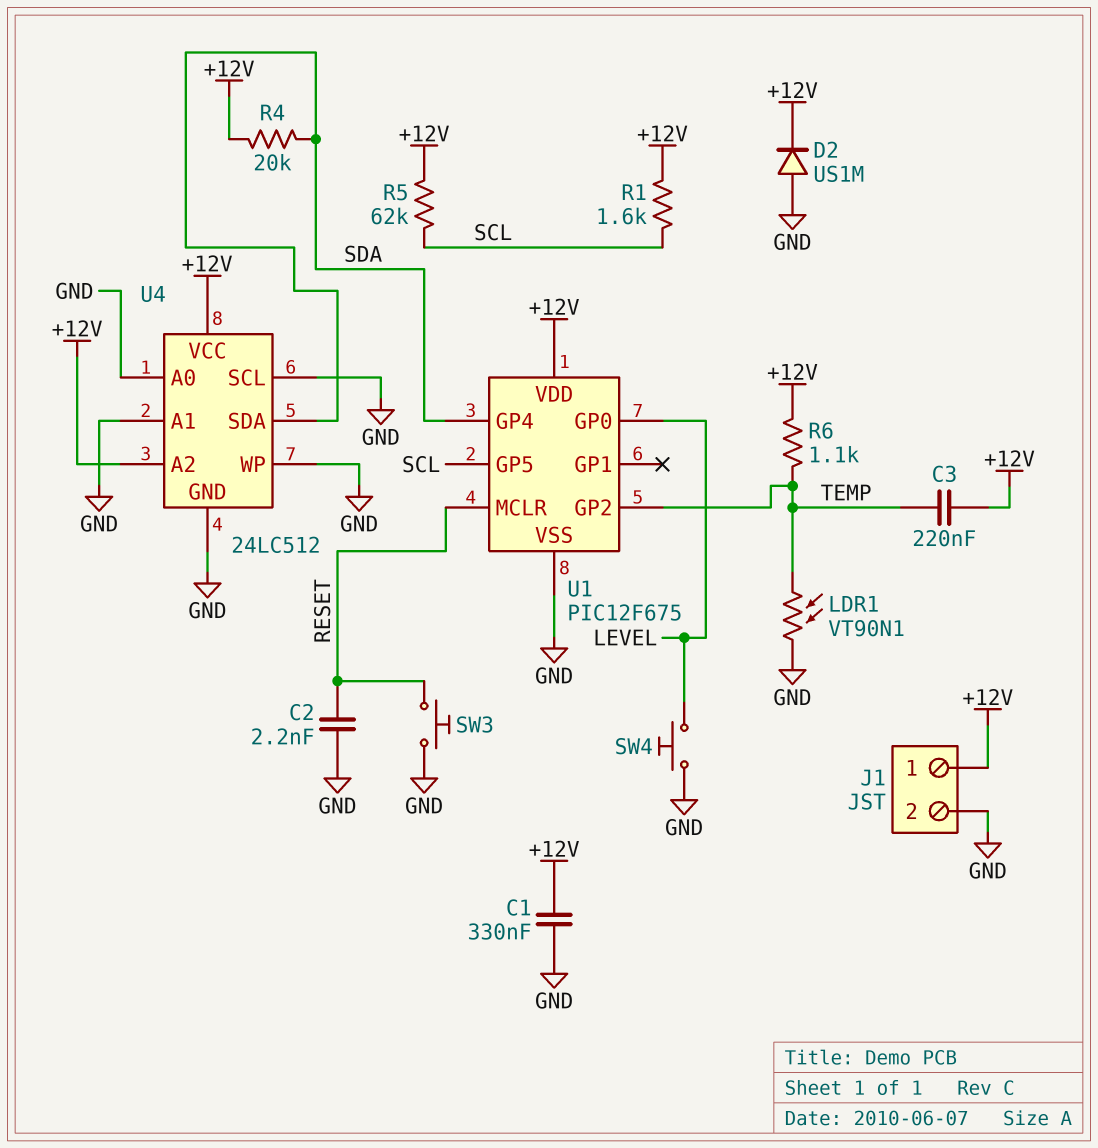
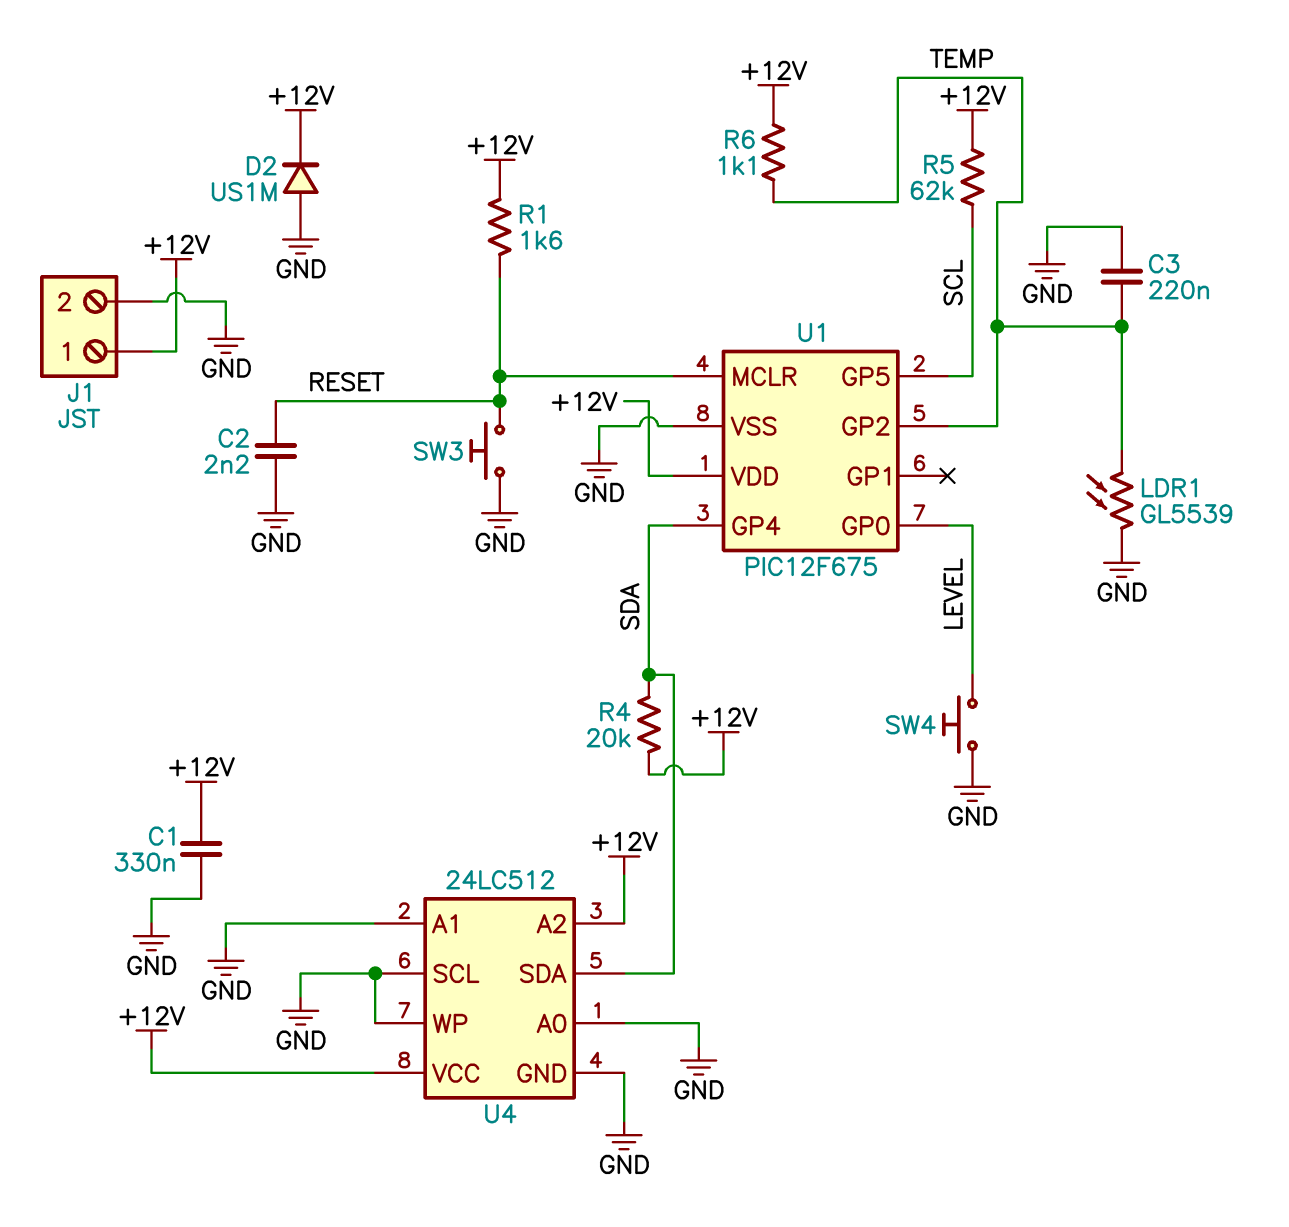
C3: 220nF (+12V, TEMP) -> 220nF (GND, TEMP)
LDR1: VT90N1 (GND, TEMP) -> GL5539 (GND, TEMP)
R1: 1.6k (+12V, SCL) -> 1.6k (+12V, RESET)

